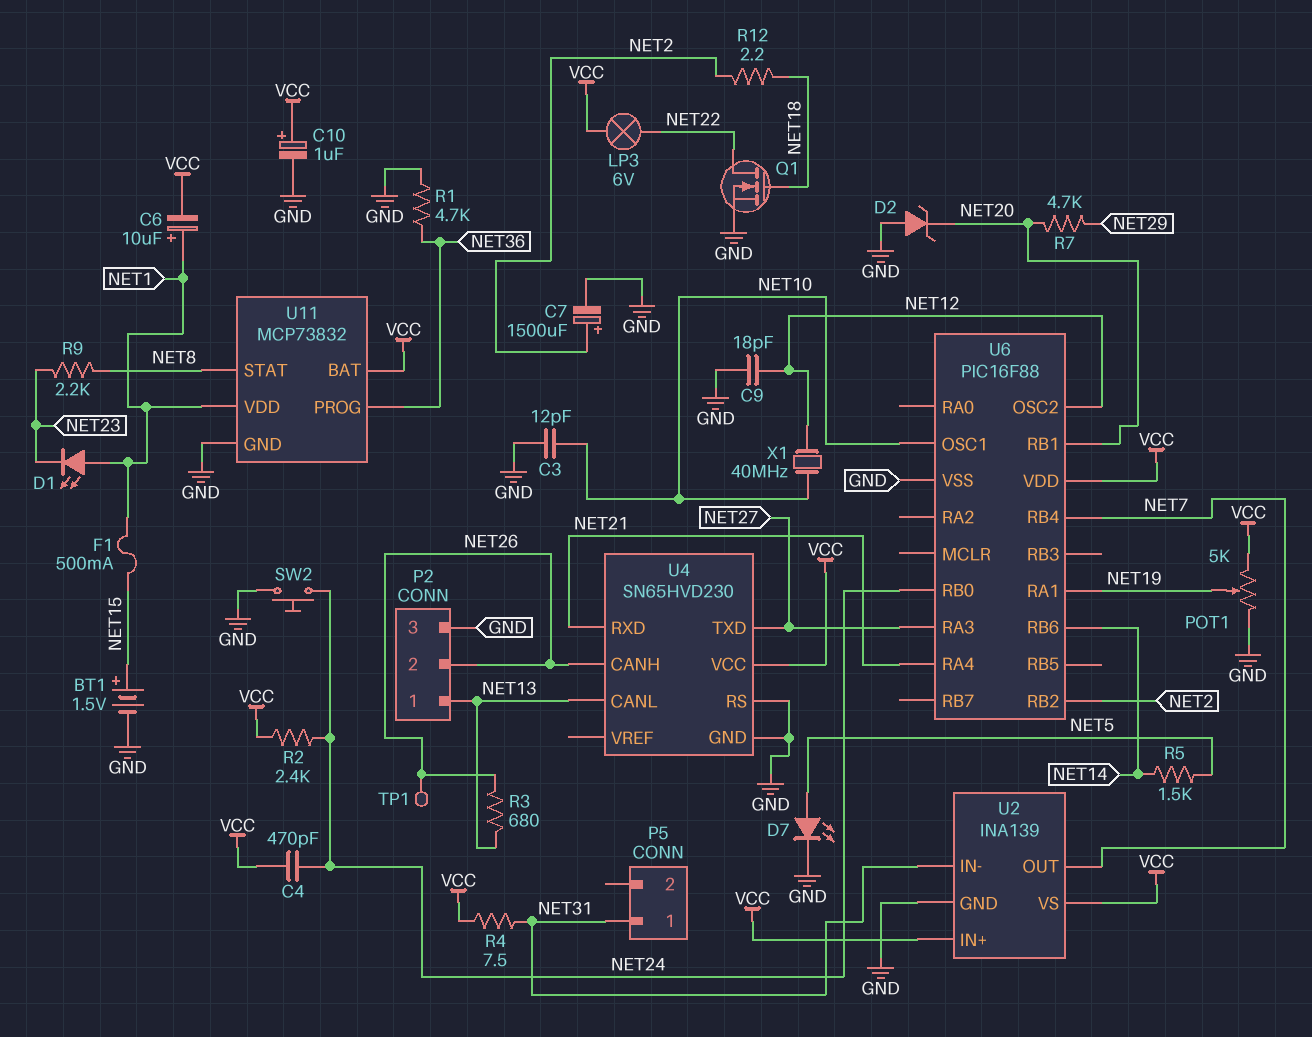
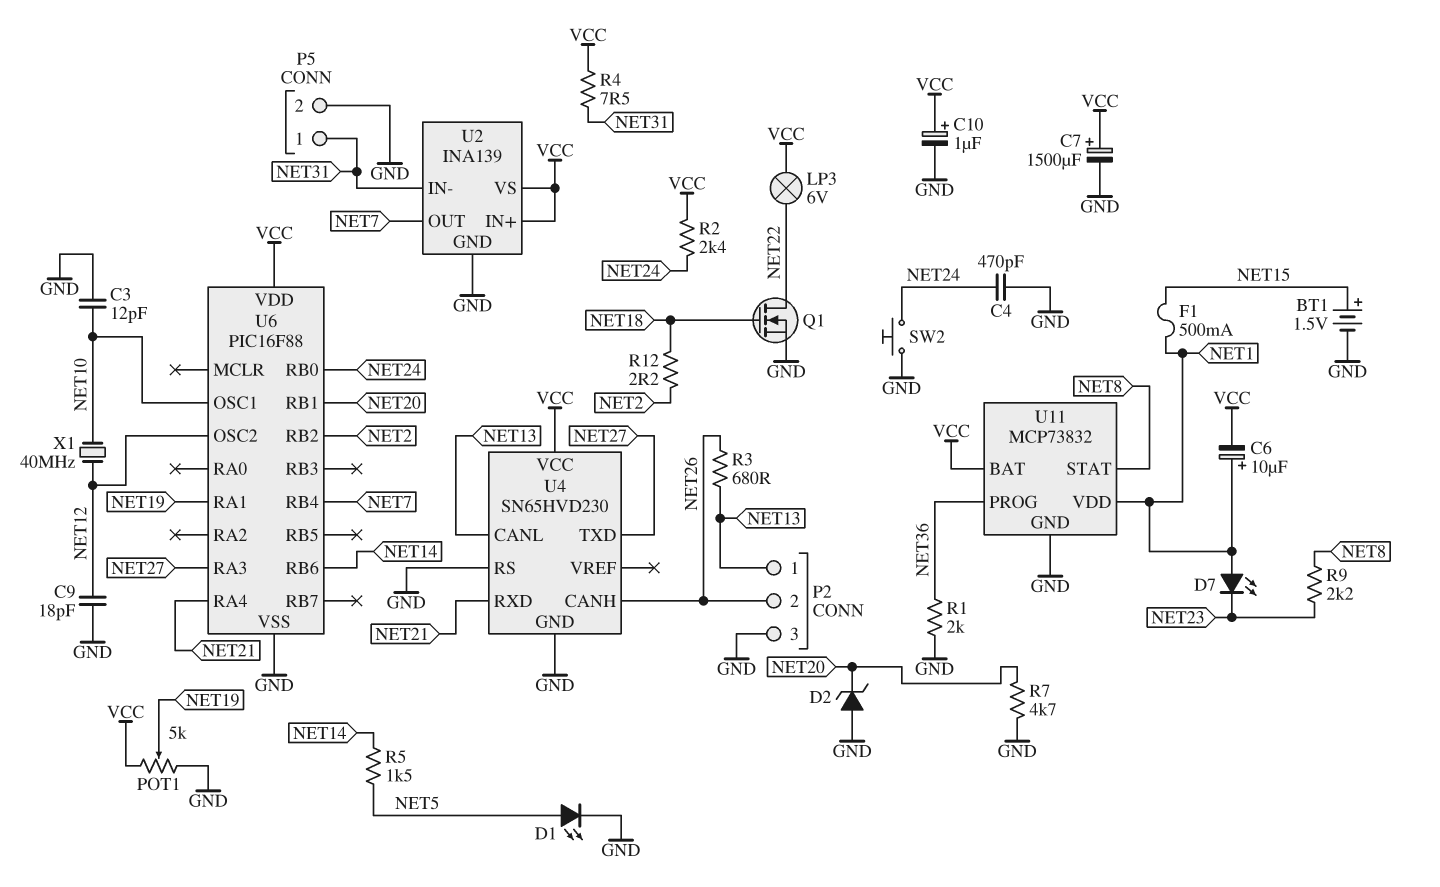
C4: 470pF (NET24, VCC) -> 470pF (GND, NET24)
C7: 1500uF (plus NET2, minus GND) -> 1500uF (plus VCC, minus GND)
D1: LED (A NET1, K NET23) -> LED (A NET5, K GND)
D7: LED (A NET5, K GND) -> LED (A NET1, K NET23)
P5 pin 2: none -> GND
R1: 4.7k (GND, NET36) -> 2k (GND, NET36)
R7: 4.7k (NET20, NET29) -> 4.7k (GND, NET20)
TP1: test point (NET26) -> none

